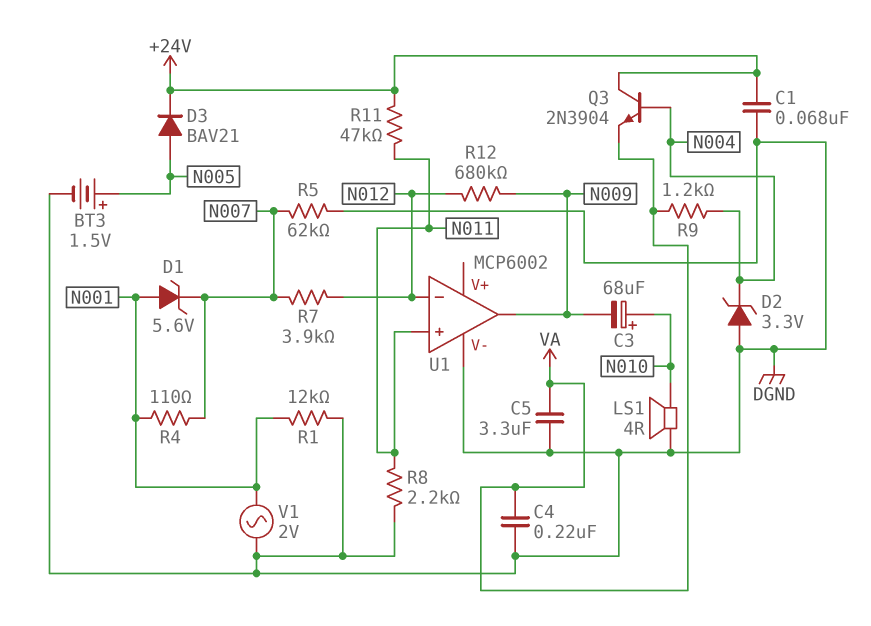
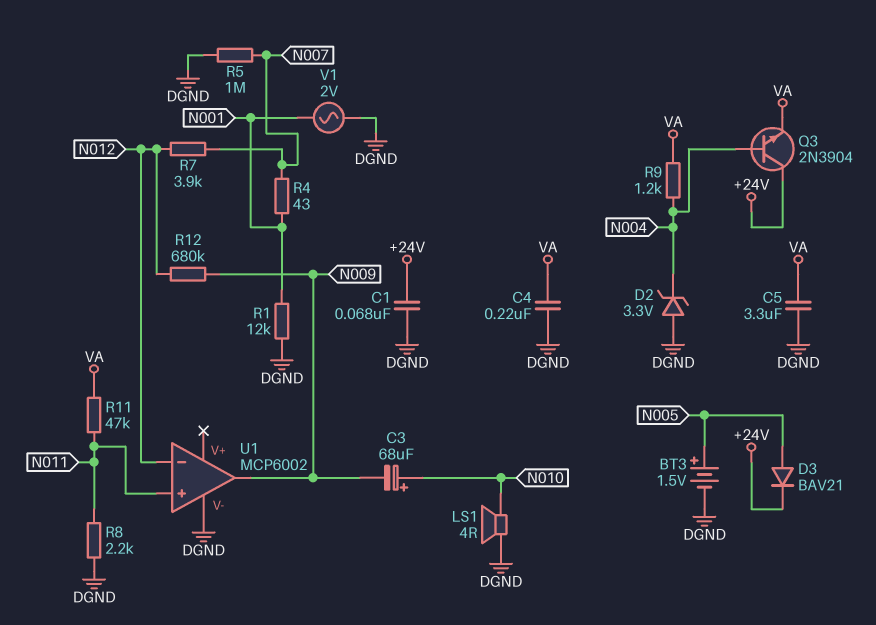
D1: zener 5.6V (A N001, K N007) -> none
R4: 110 (N001, N007) -> 43 (N001, N007)
R5: 62k (DGND, N007) -> 1M (DGND, N007)
R11: 47k (+24V, N011) -> 47k (N011, VA)

